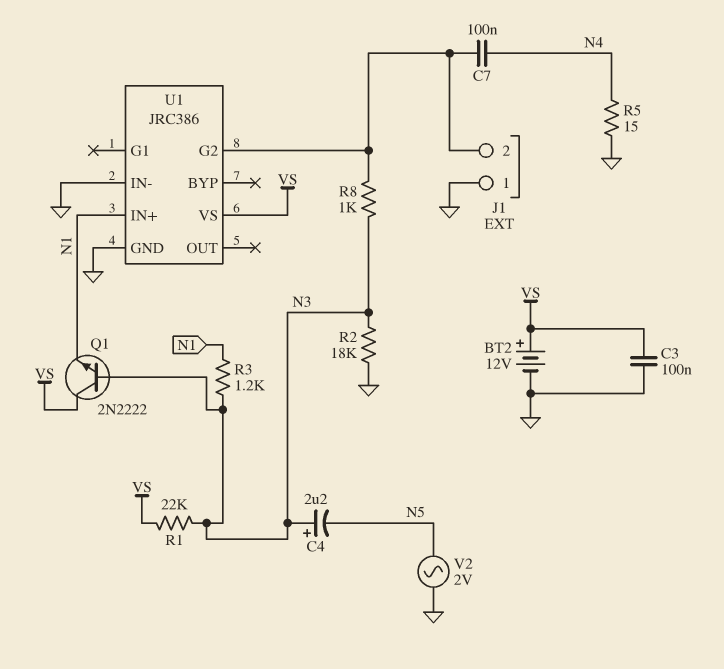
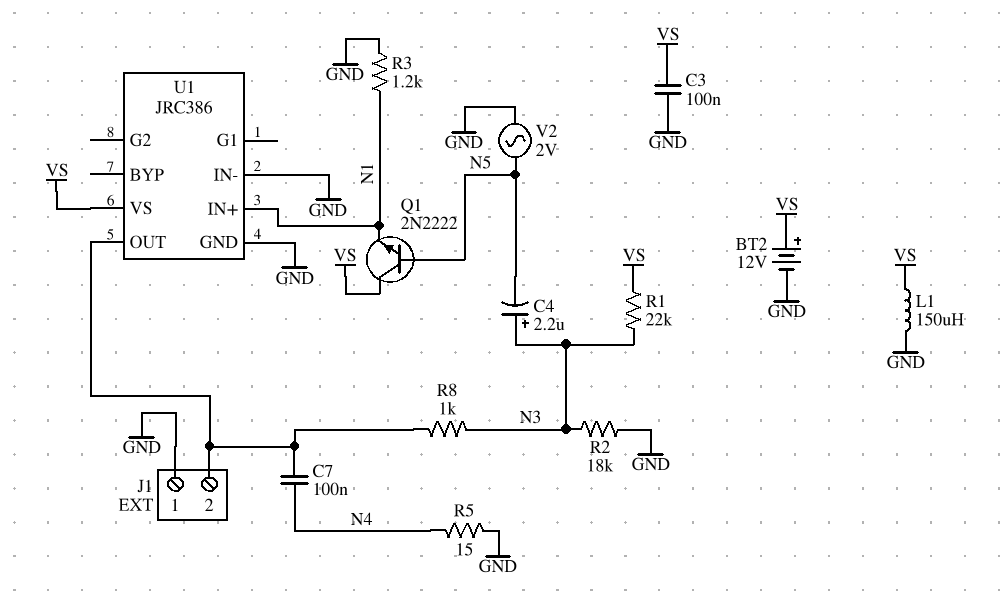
L1: none -> 150uH (GND, VS)
Q1: NPN 2N2222 (B N3, C VS, E N1) -> NPN 2N2222 (B N5, C VS, E N1)
R3: 1.2k (N1, N3) -> 1.2k (GND, N1)
U1 pin G2: J1/2 -> none
U1 pin OUT: none -> J1/2

